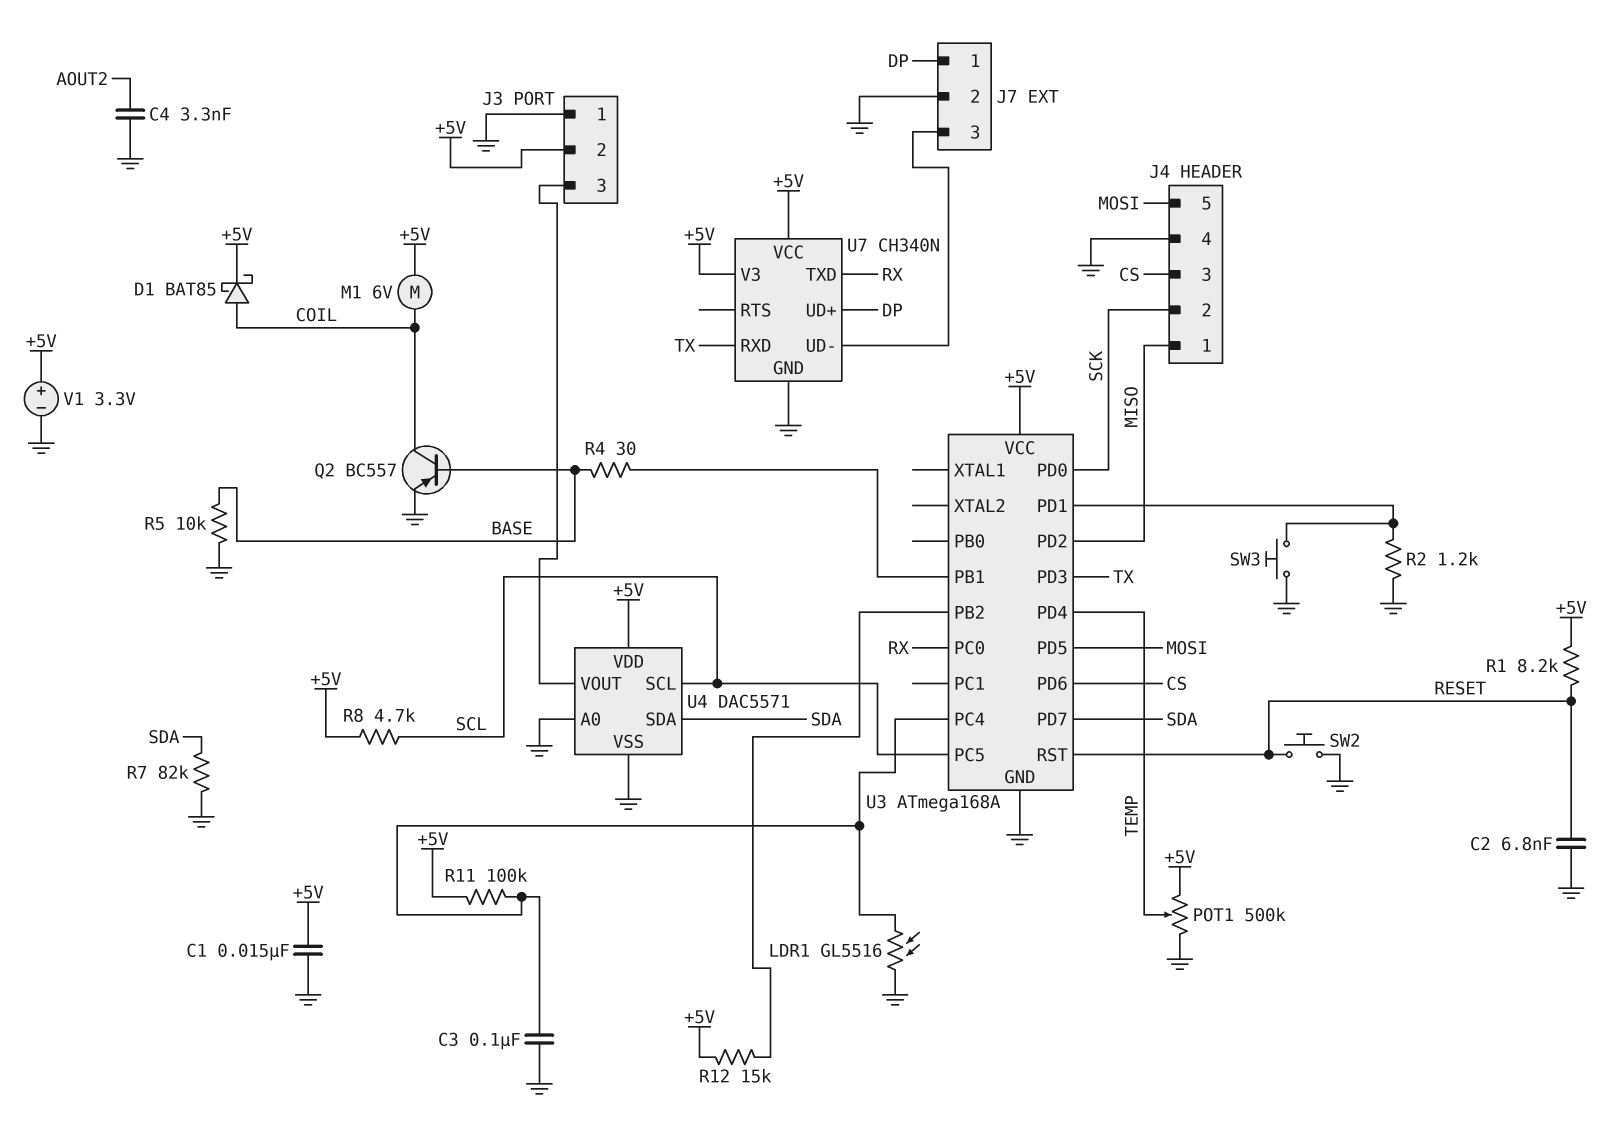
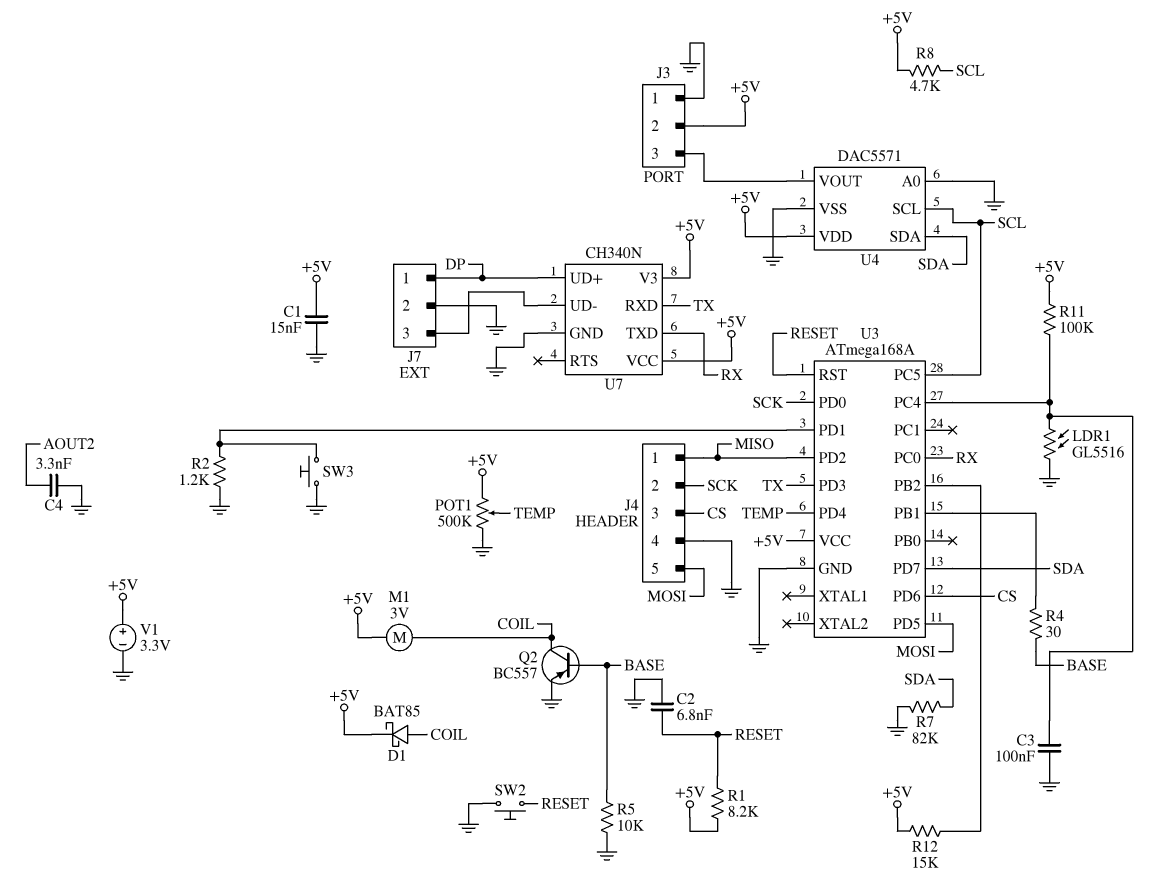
M1: motor 6V (+5V, COIL) -> motor 3V (+5V, COIL)

